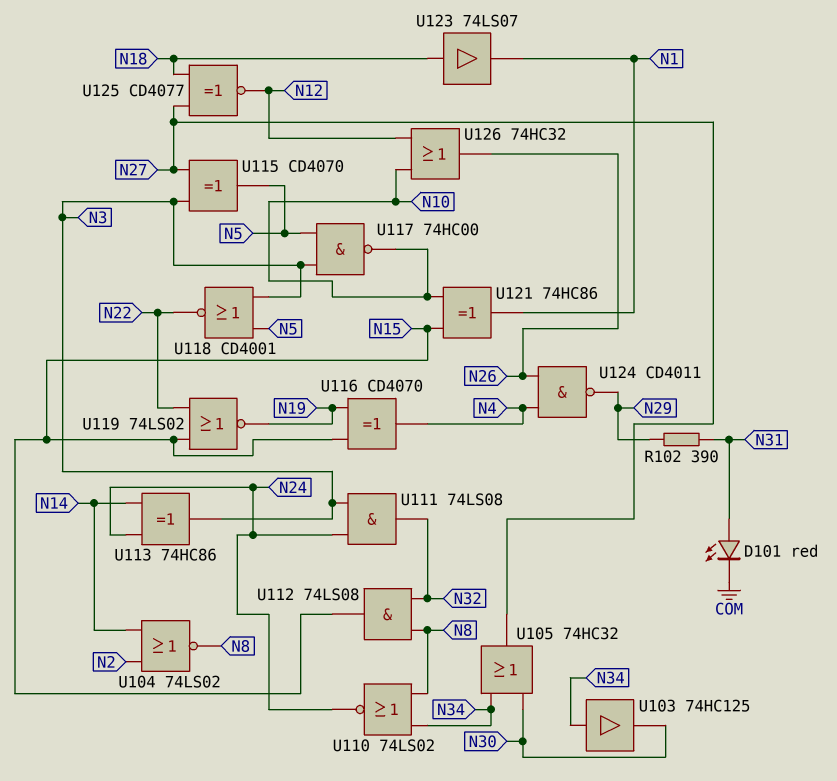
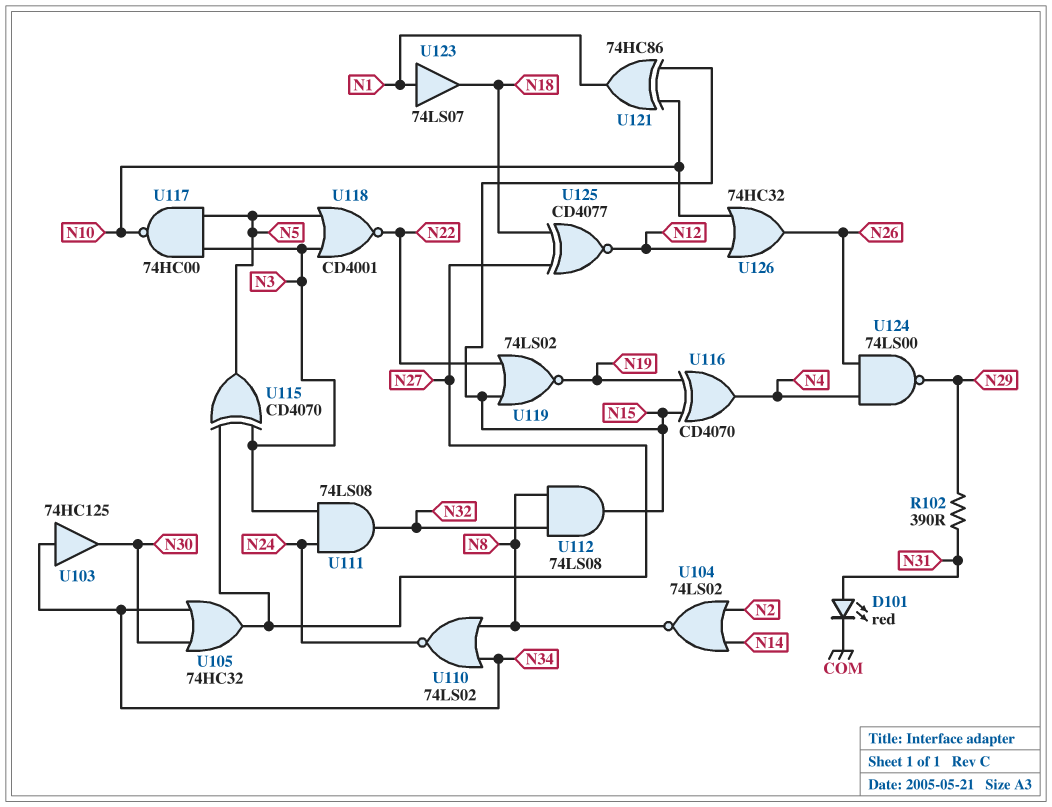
U113: XOR 74HC86 (in N14, in N24, out N3) -> none
U123: buffer 74LS07 (in N18, out N1) -> buffer 74LS07 (in N1, out N18)
U124: NAND CD4011 (in N4, in N26, out N29) -> NAND 74LS00 (in N4, in N26, out N29)

